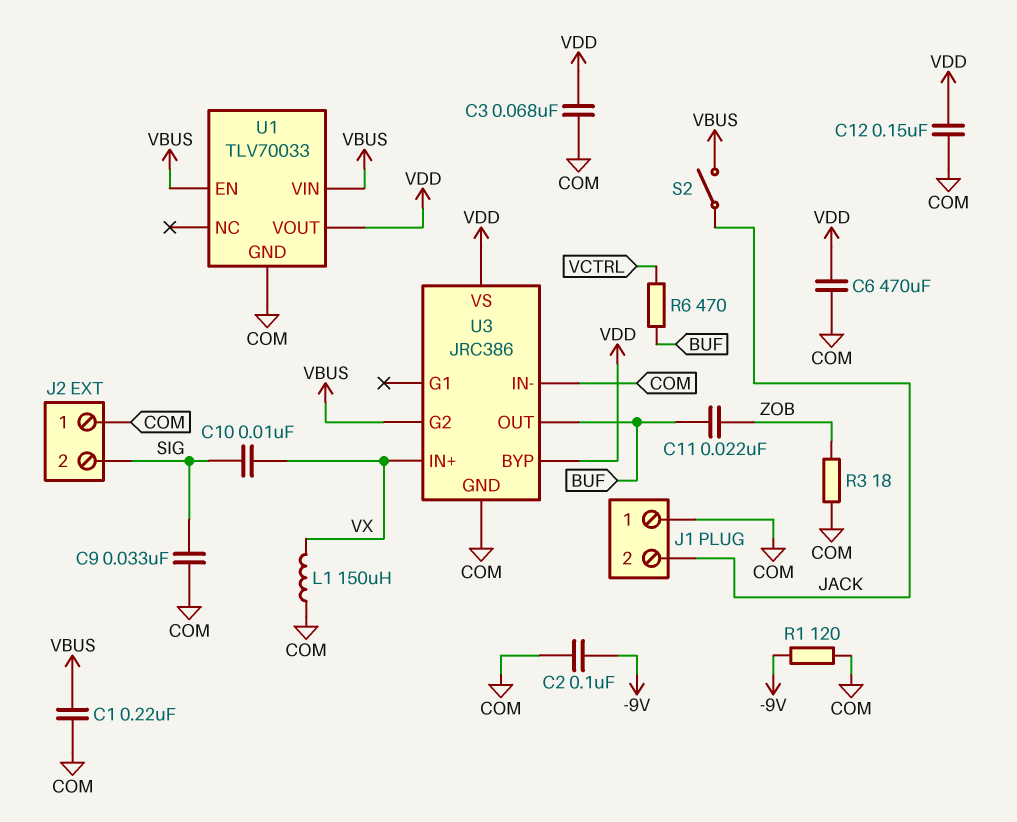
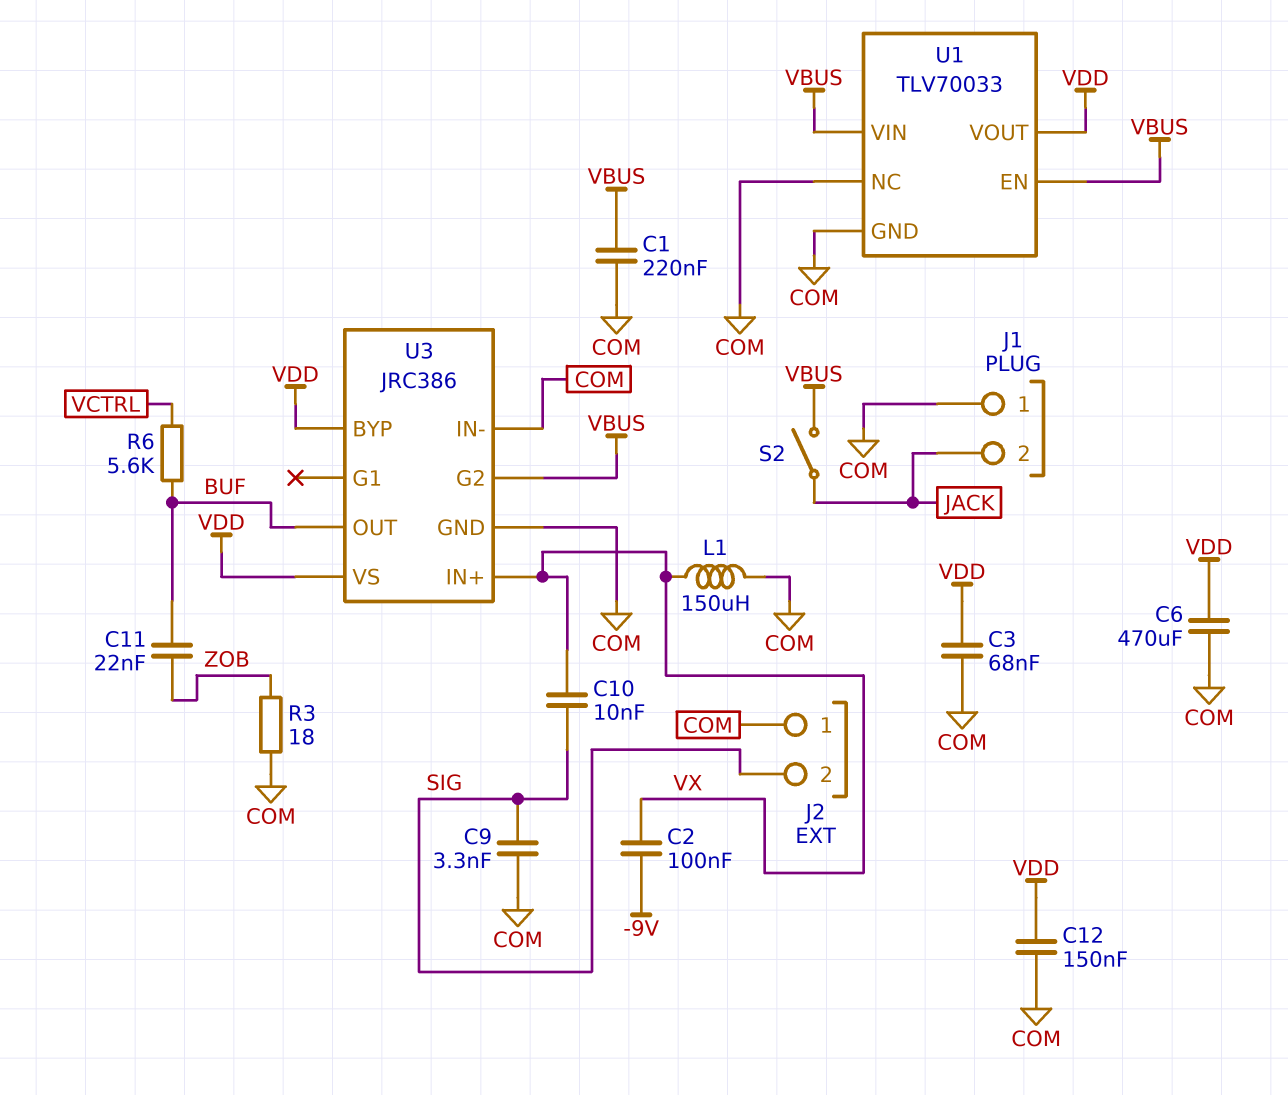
C2: 100nF (-9V, COM) -> 100nF (-9V, VX)
C9: 33nF (COM, SIG) -> 3.3nF (COM, SIG)
R1: 120 (-9V, COM) -> none
R6: 470 (BUF, VCTRL) -> 5.6k (BUF, VCTRL)
U1 pin NC: none -> COM

